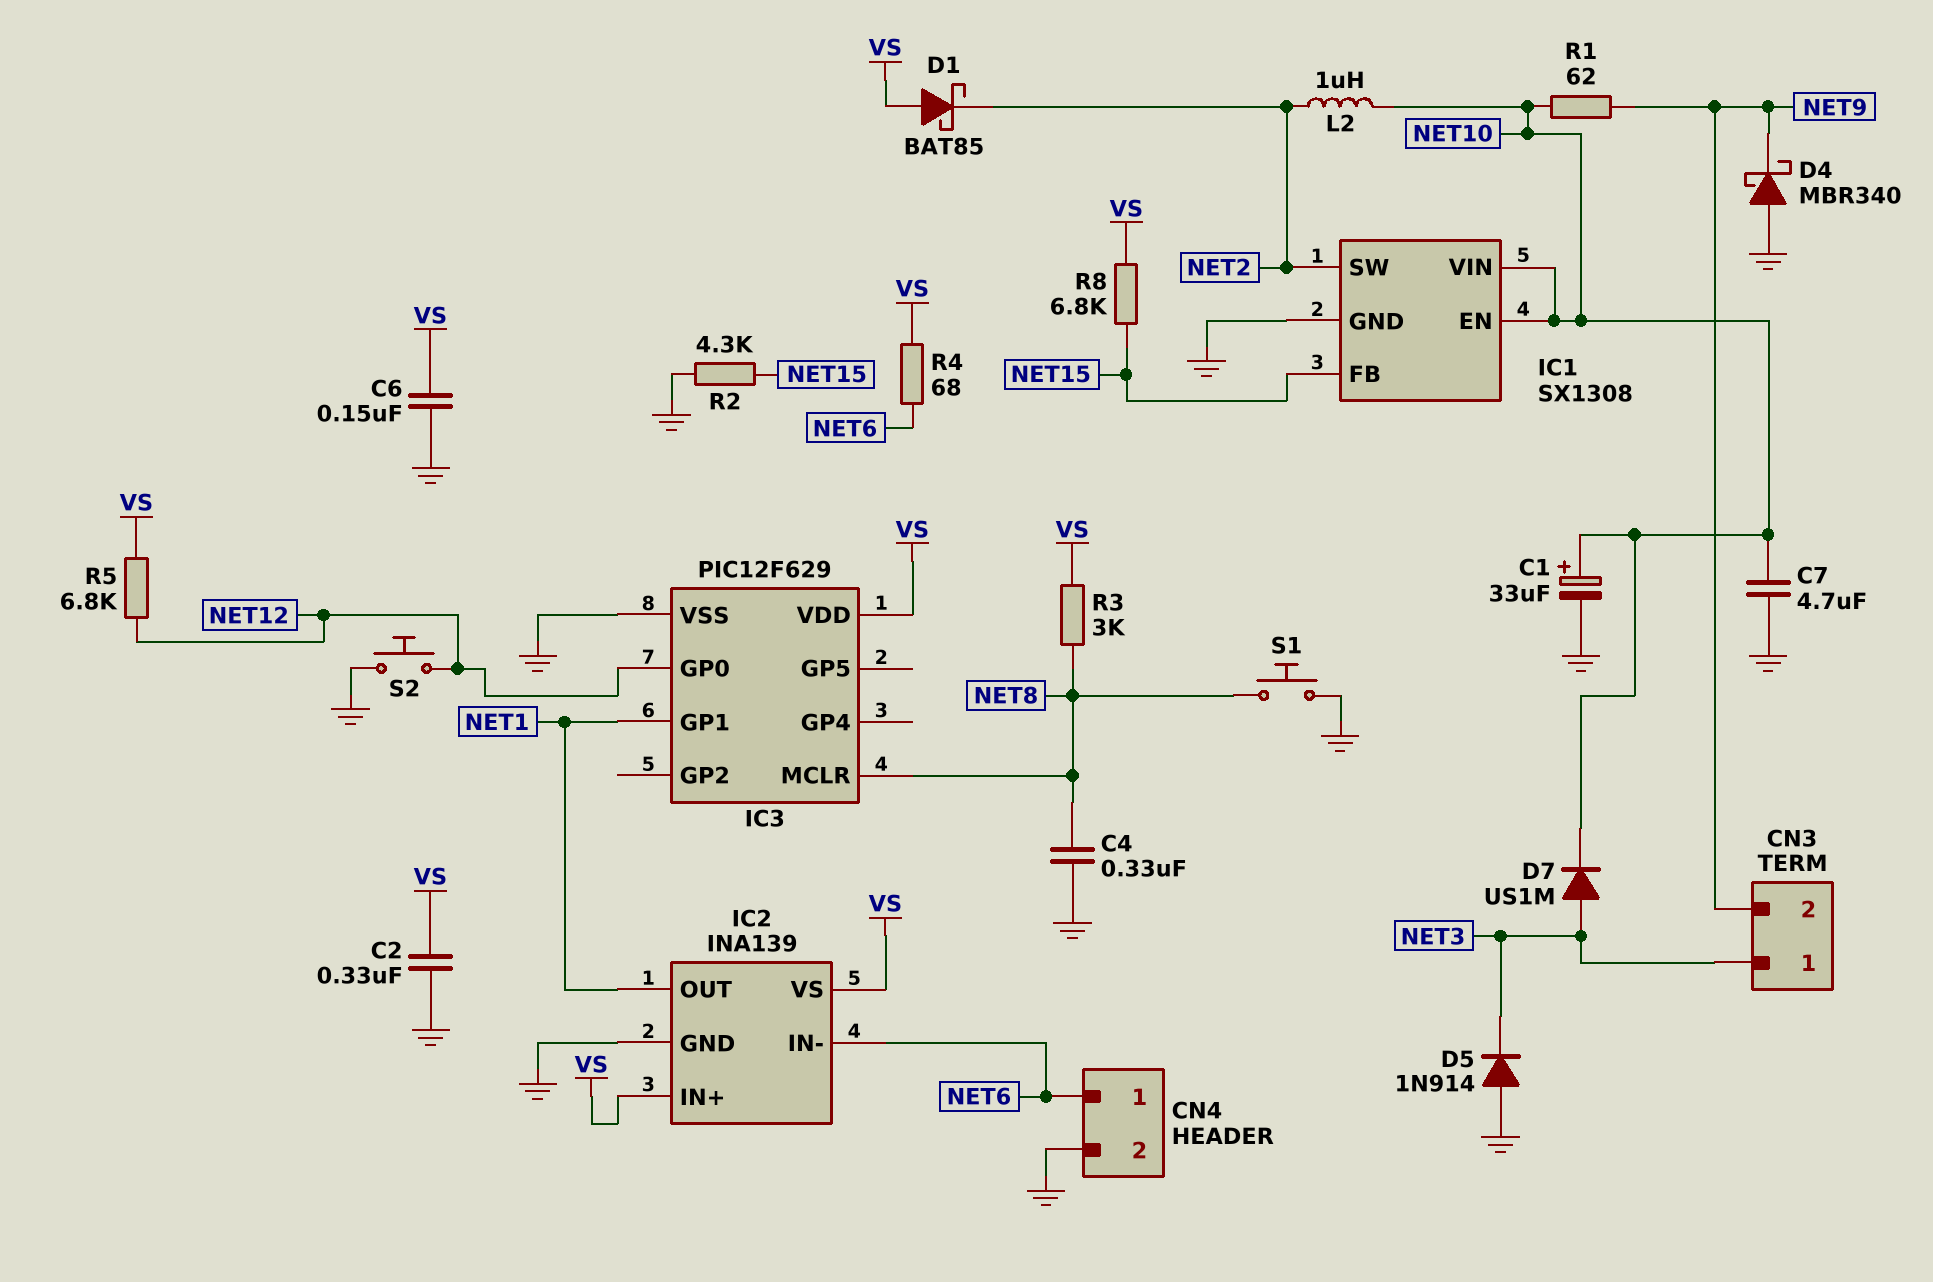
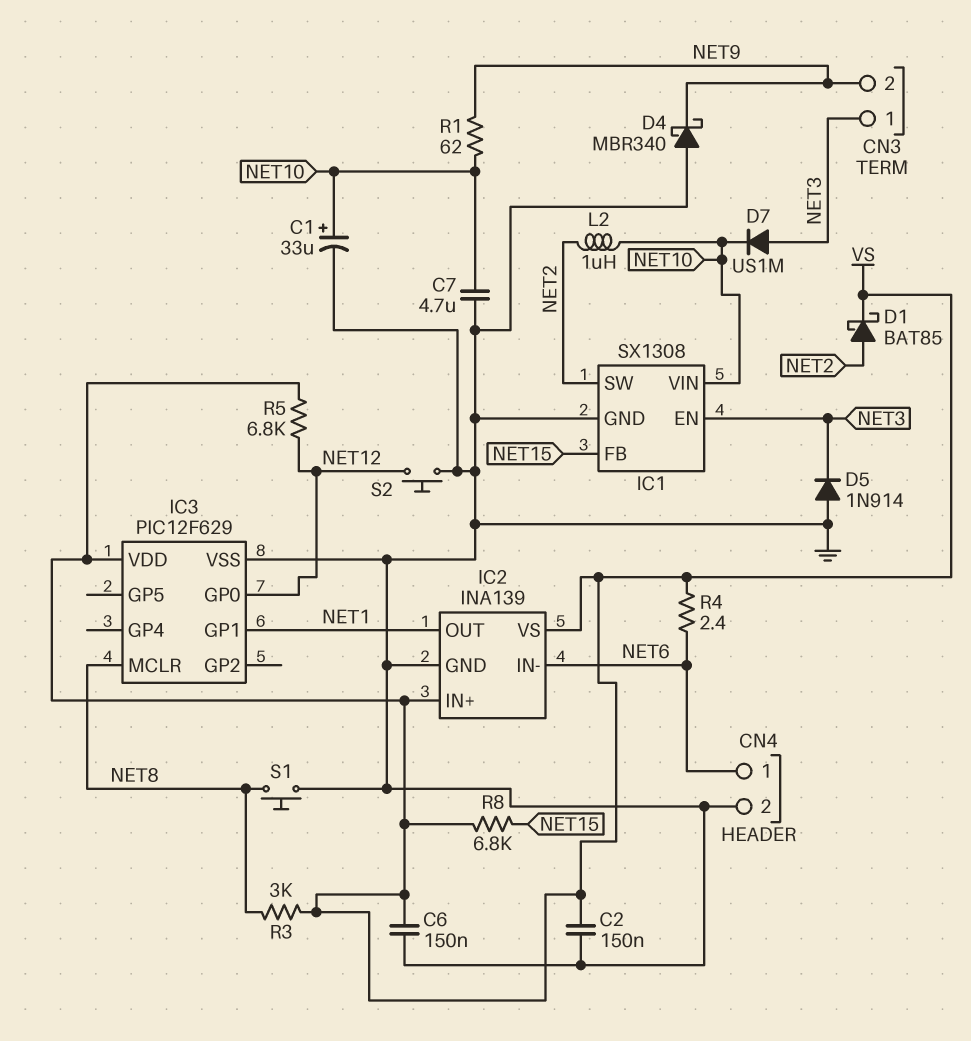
C2: 330nF (GND, VS) -> 150nF (GND, VS)
C4: 330nF (GND, NET8) -> none
D1: schottky BAT85 (A VS, K NET2) -> schottky BAT85 (A NET2, K VS)
IC1 pin EN: NET10 -> NET3
R2: 4.3k (GND, NET15) -> none
R4: 68 (NET6, VS) -> 2.4 (NET6, VS)

